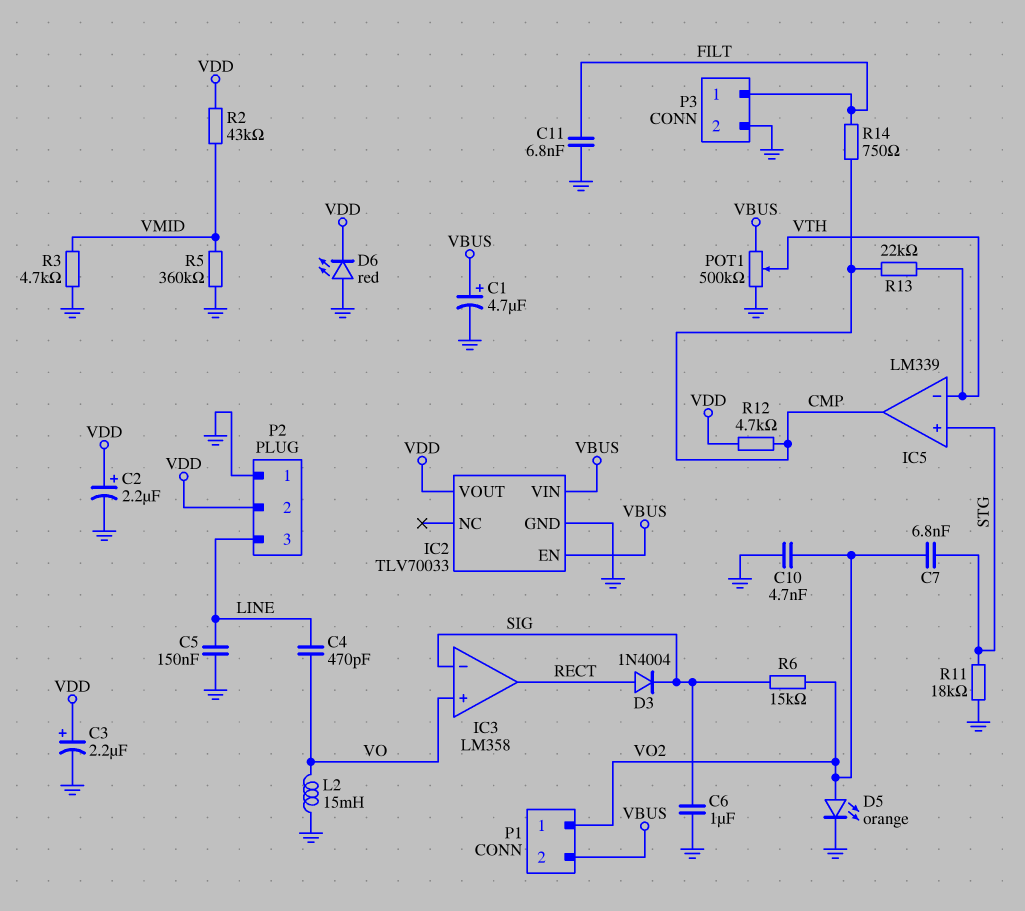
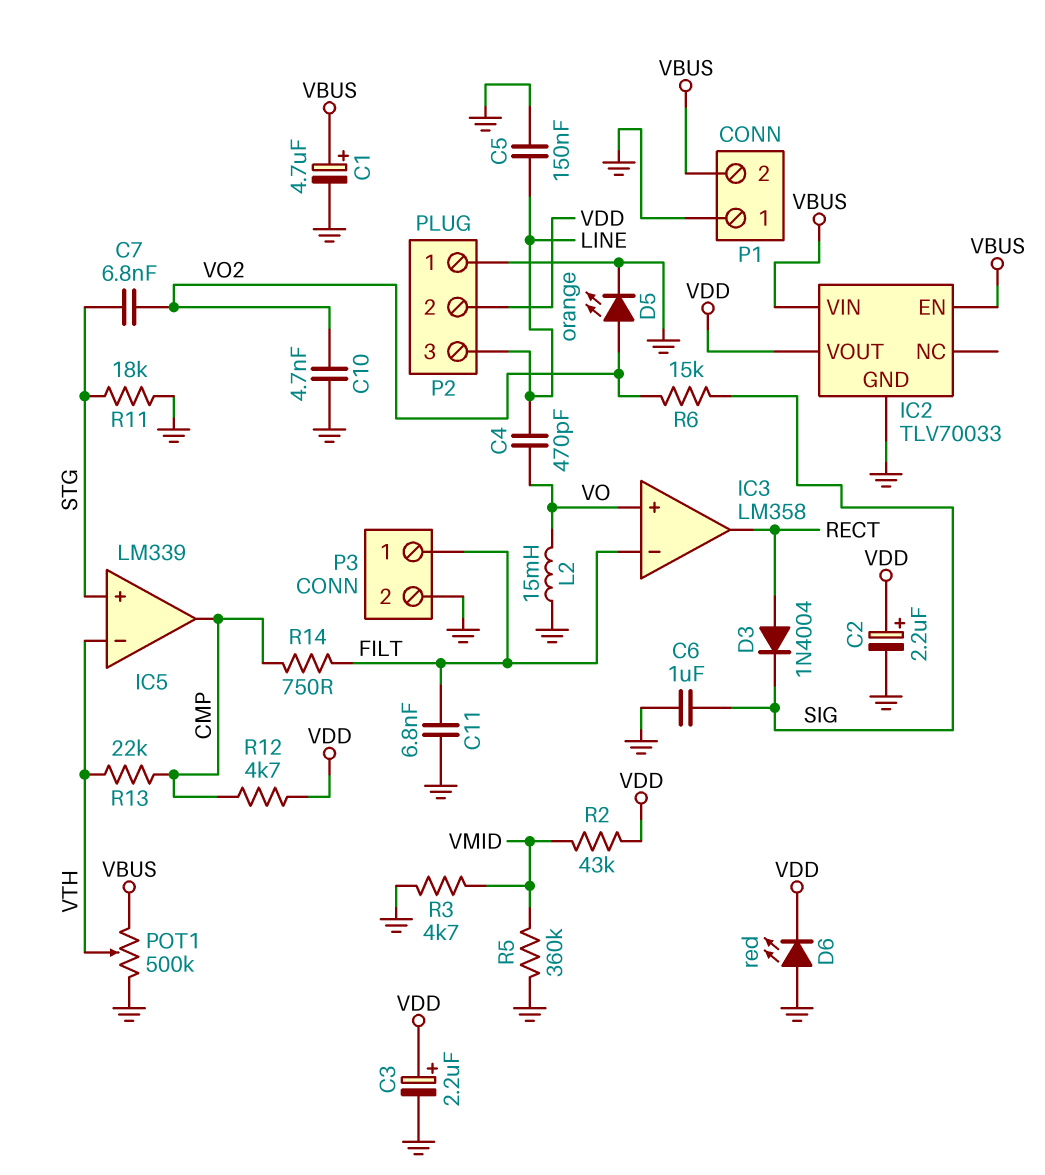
IC3 pin in-: SIG -> FILT
P1 pin 1: VO2 -> GND

